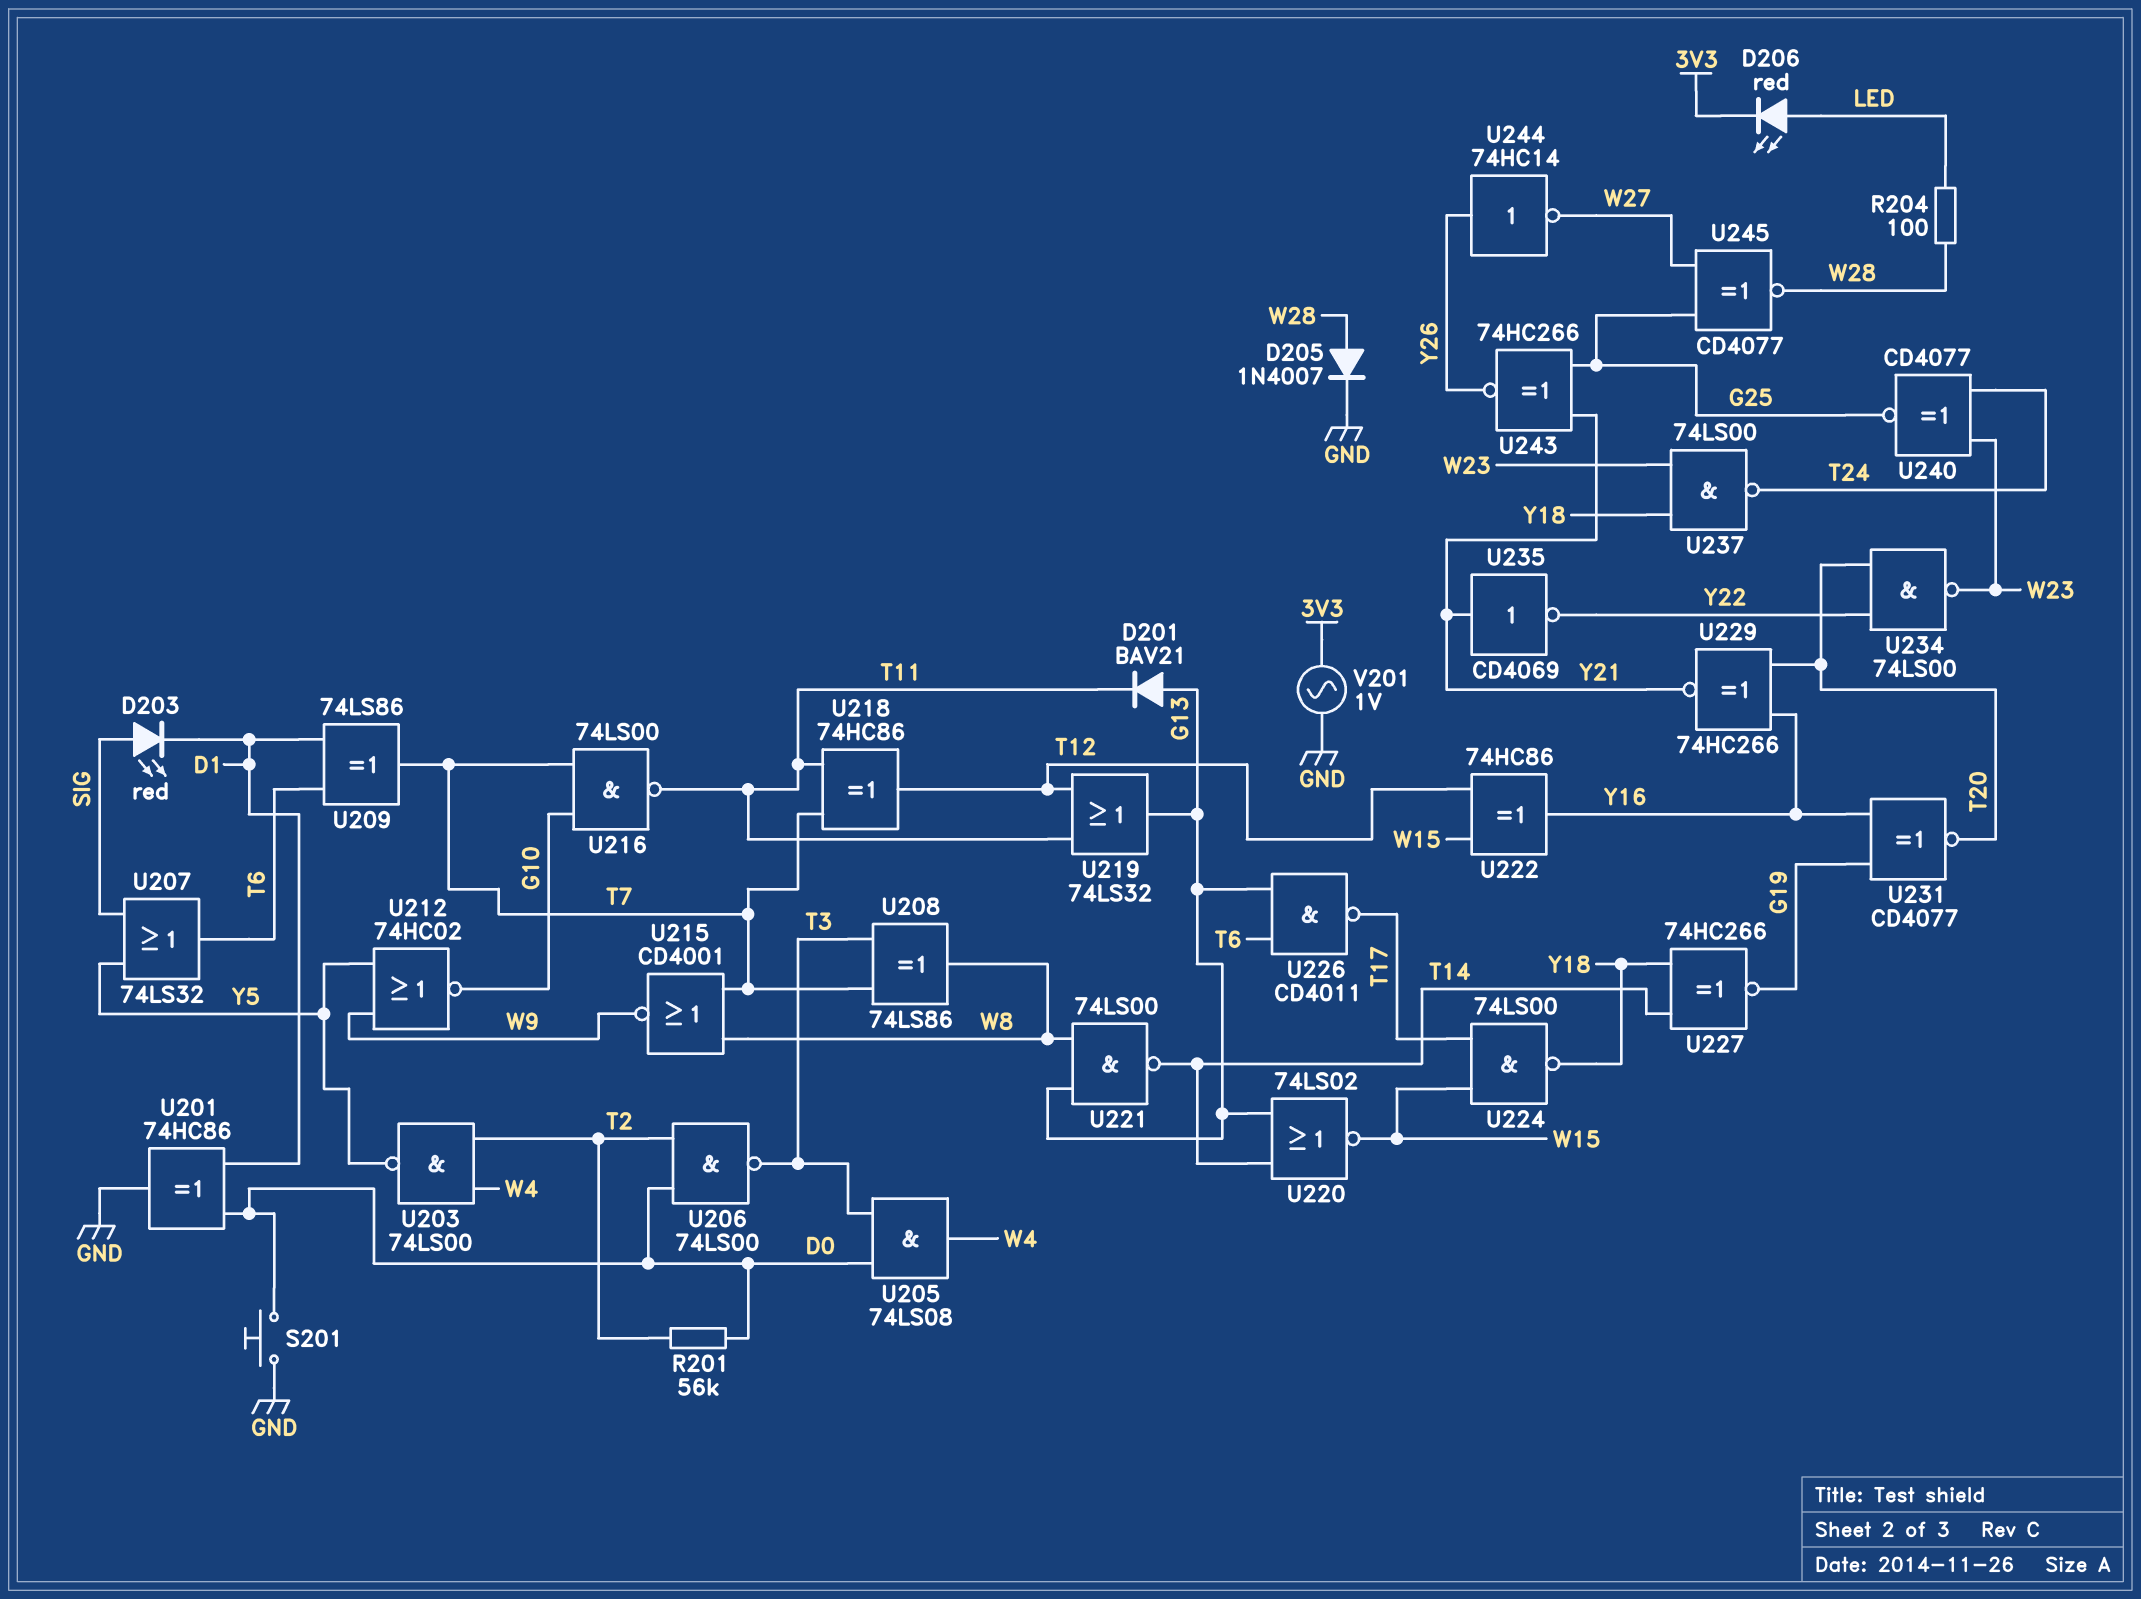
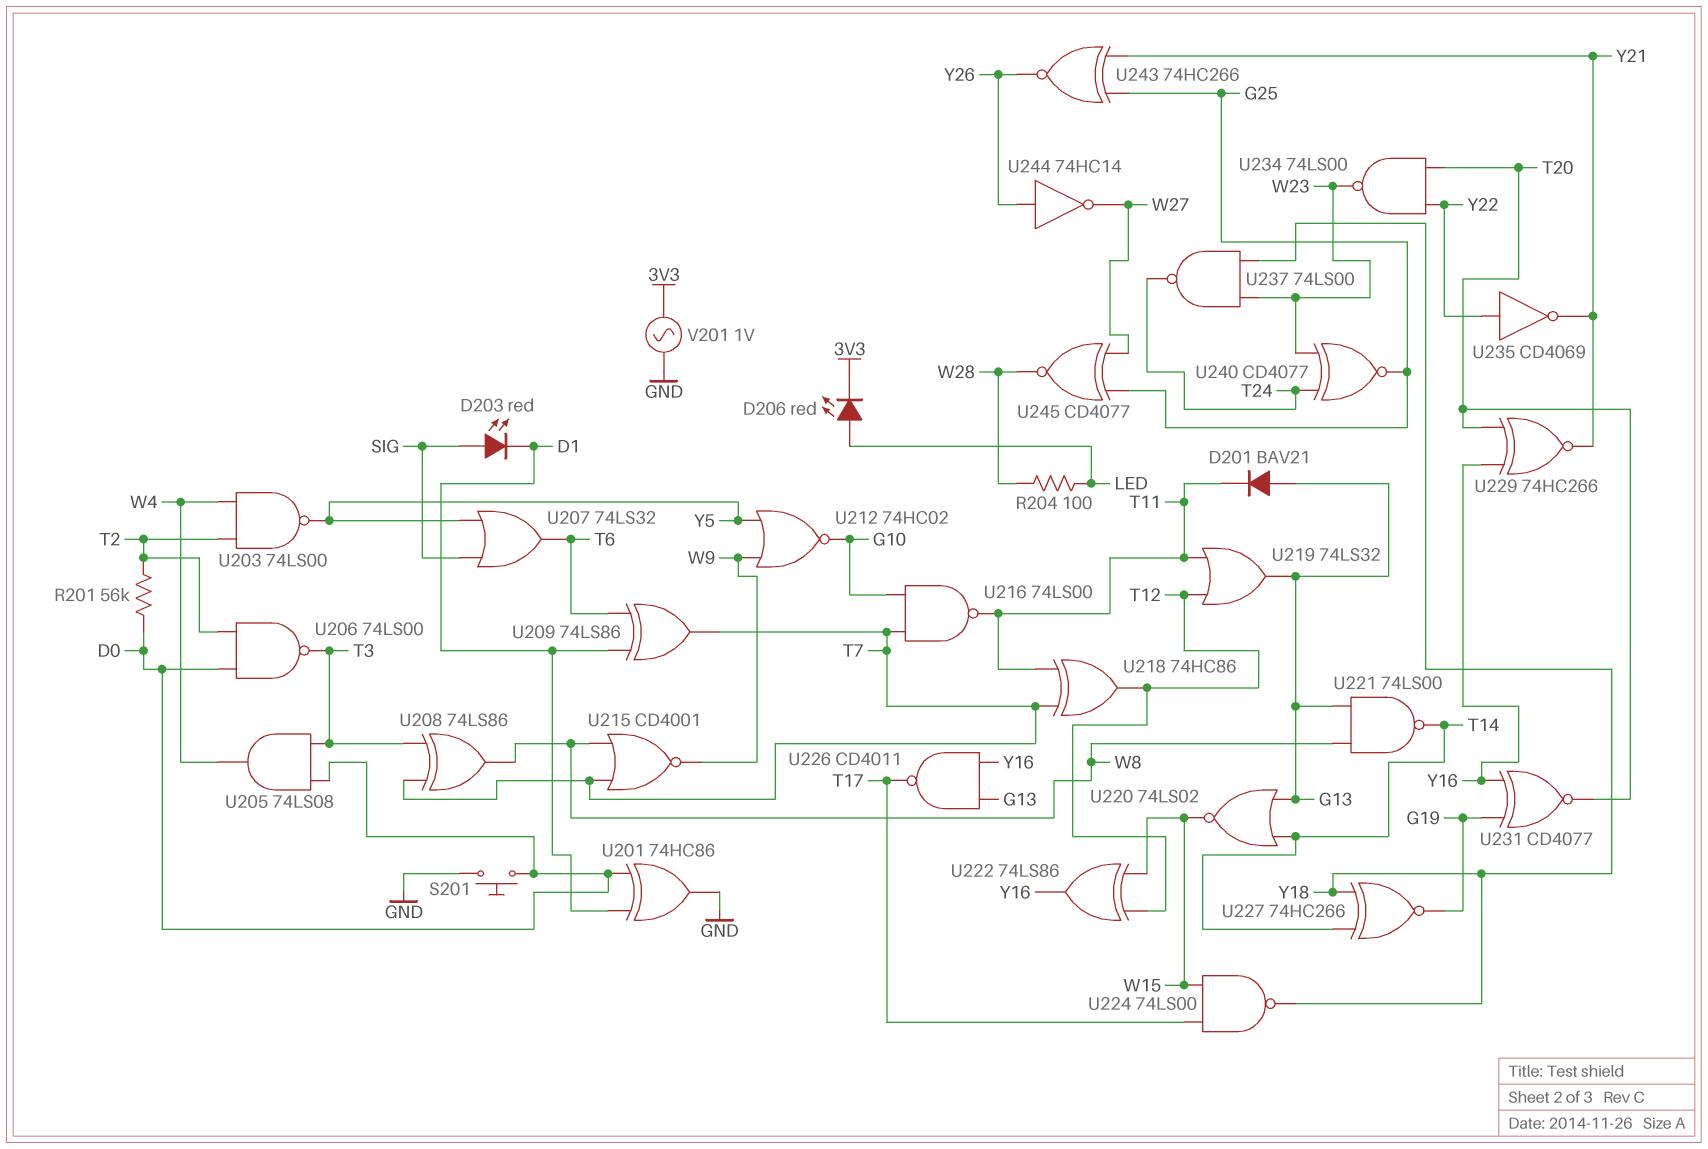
D205: diode 1N4007 (A W28, K GND) -> none
U222: XOR 74HC86 (in T12, in W15, out Y16) -> XOR 74LS86 (in T12, in W15, out Y16)
U226: NAND CD4011 (in G13, in T6, out T17) -> NAND CD4011 (in G13, in Y16, out T17)
U235: NOT CD4069 (in Y21, out Y22) -> NOT CD4069 (in Y22, out Y21)

